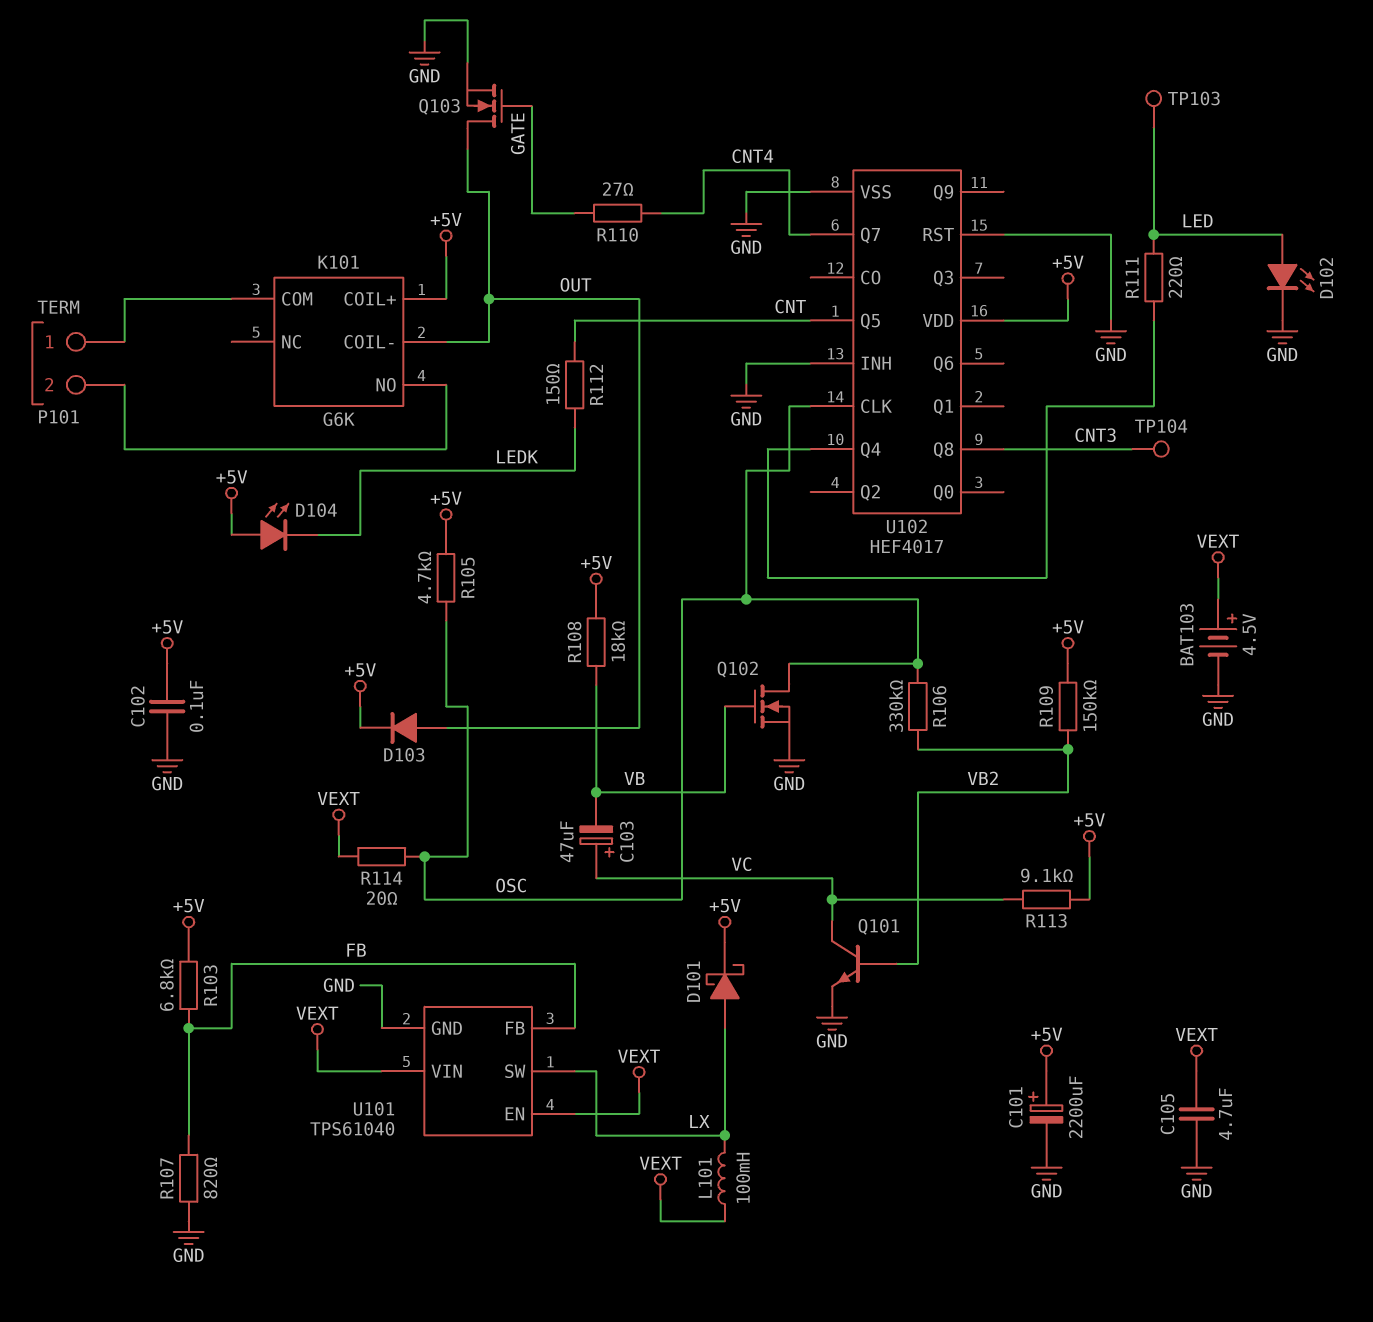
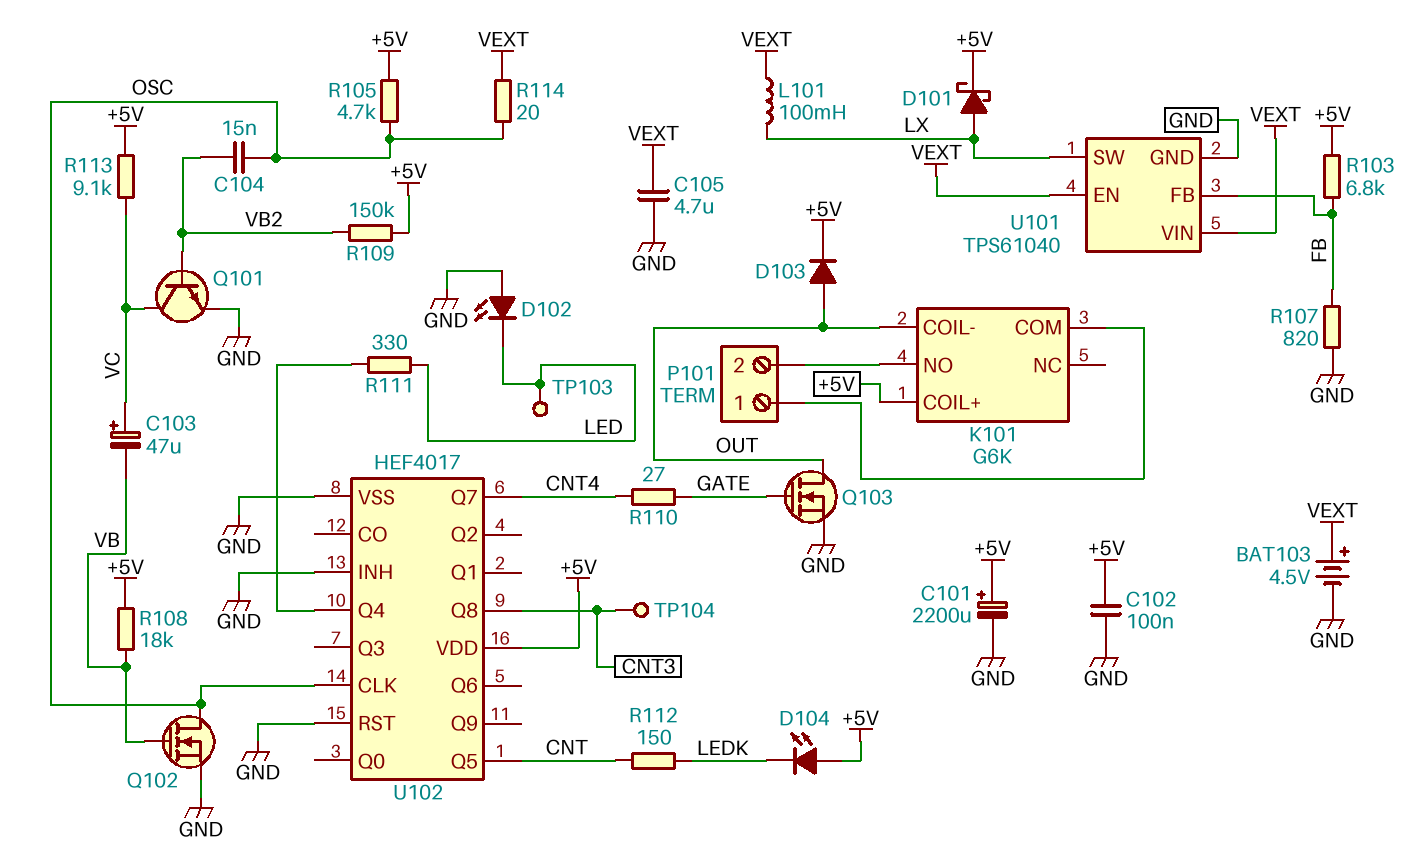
C104: none -> 15nF (OSC, VB2)
D102: LED (A LED, K GND) -> LED (A GND, K LED)
R106: 330k (OSC, VB2) -> none
R111: 220 (LED, U102/Q4) -> 330 (LED, U102/Q4)

